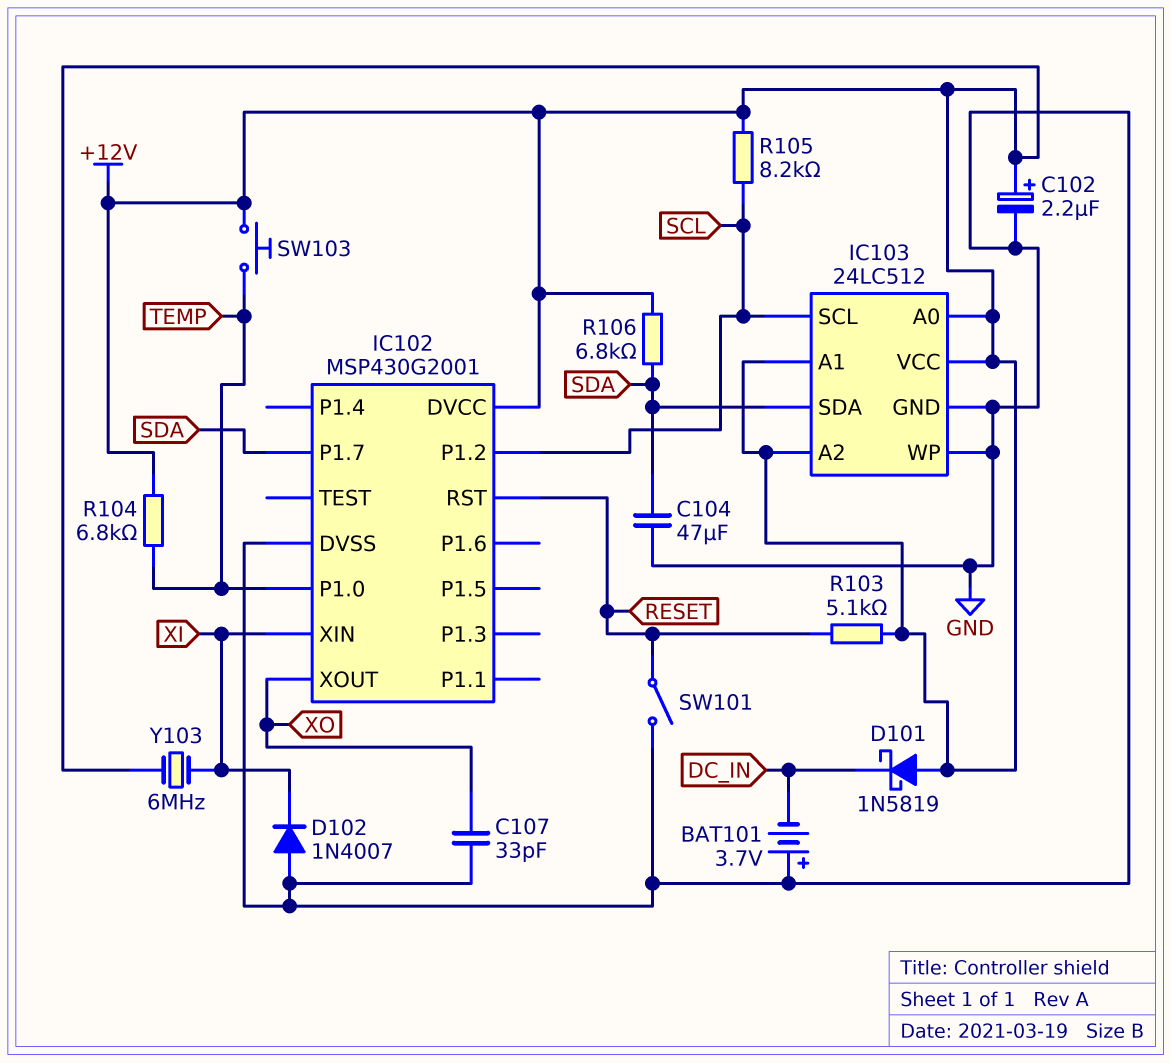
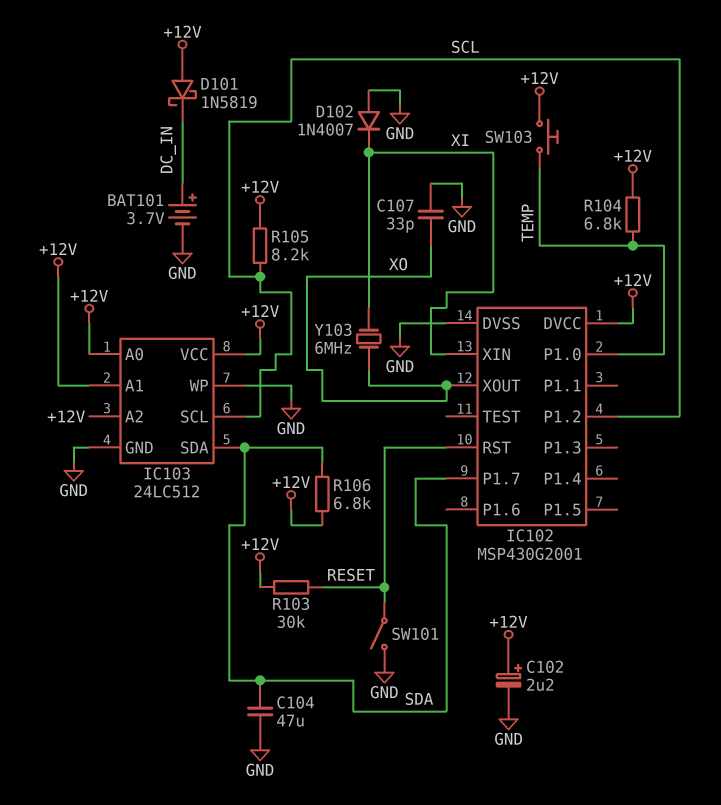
BAT101: 3.7V (plus GND, minus DC_IN) -> 3.7V (plus DC_IN, minus GND)
R103: 5.1k (+12V, RESET) -> 30k (+12V, RESET)
Y103: 6MHz (+12V, XI) -> 6MHz (XI, XO)

